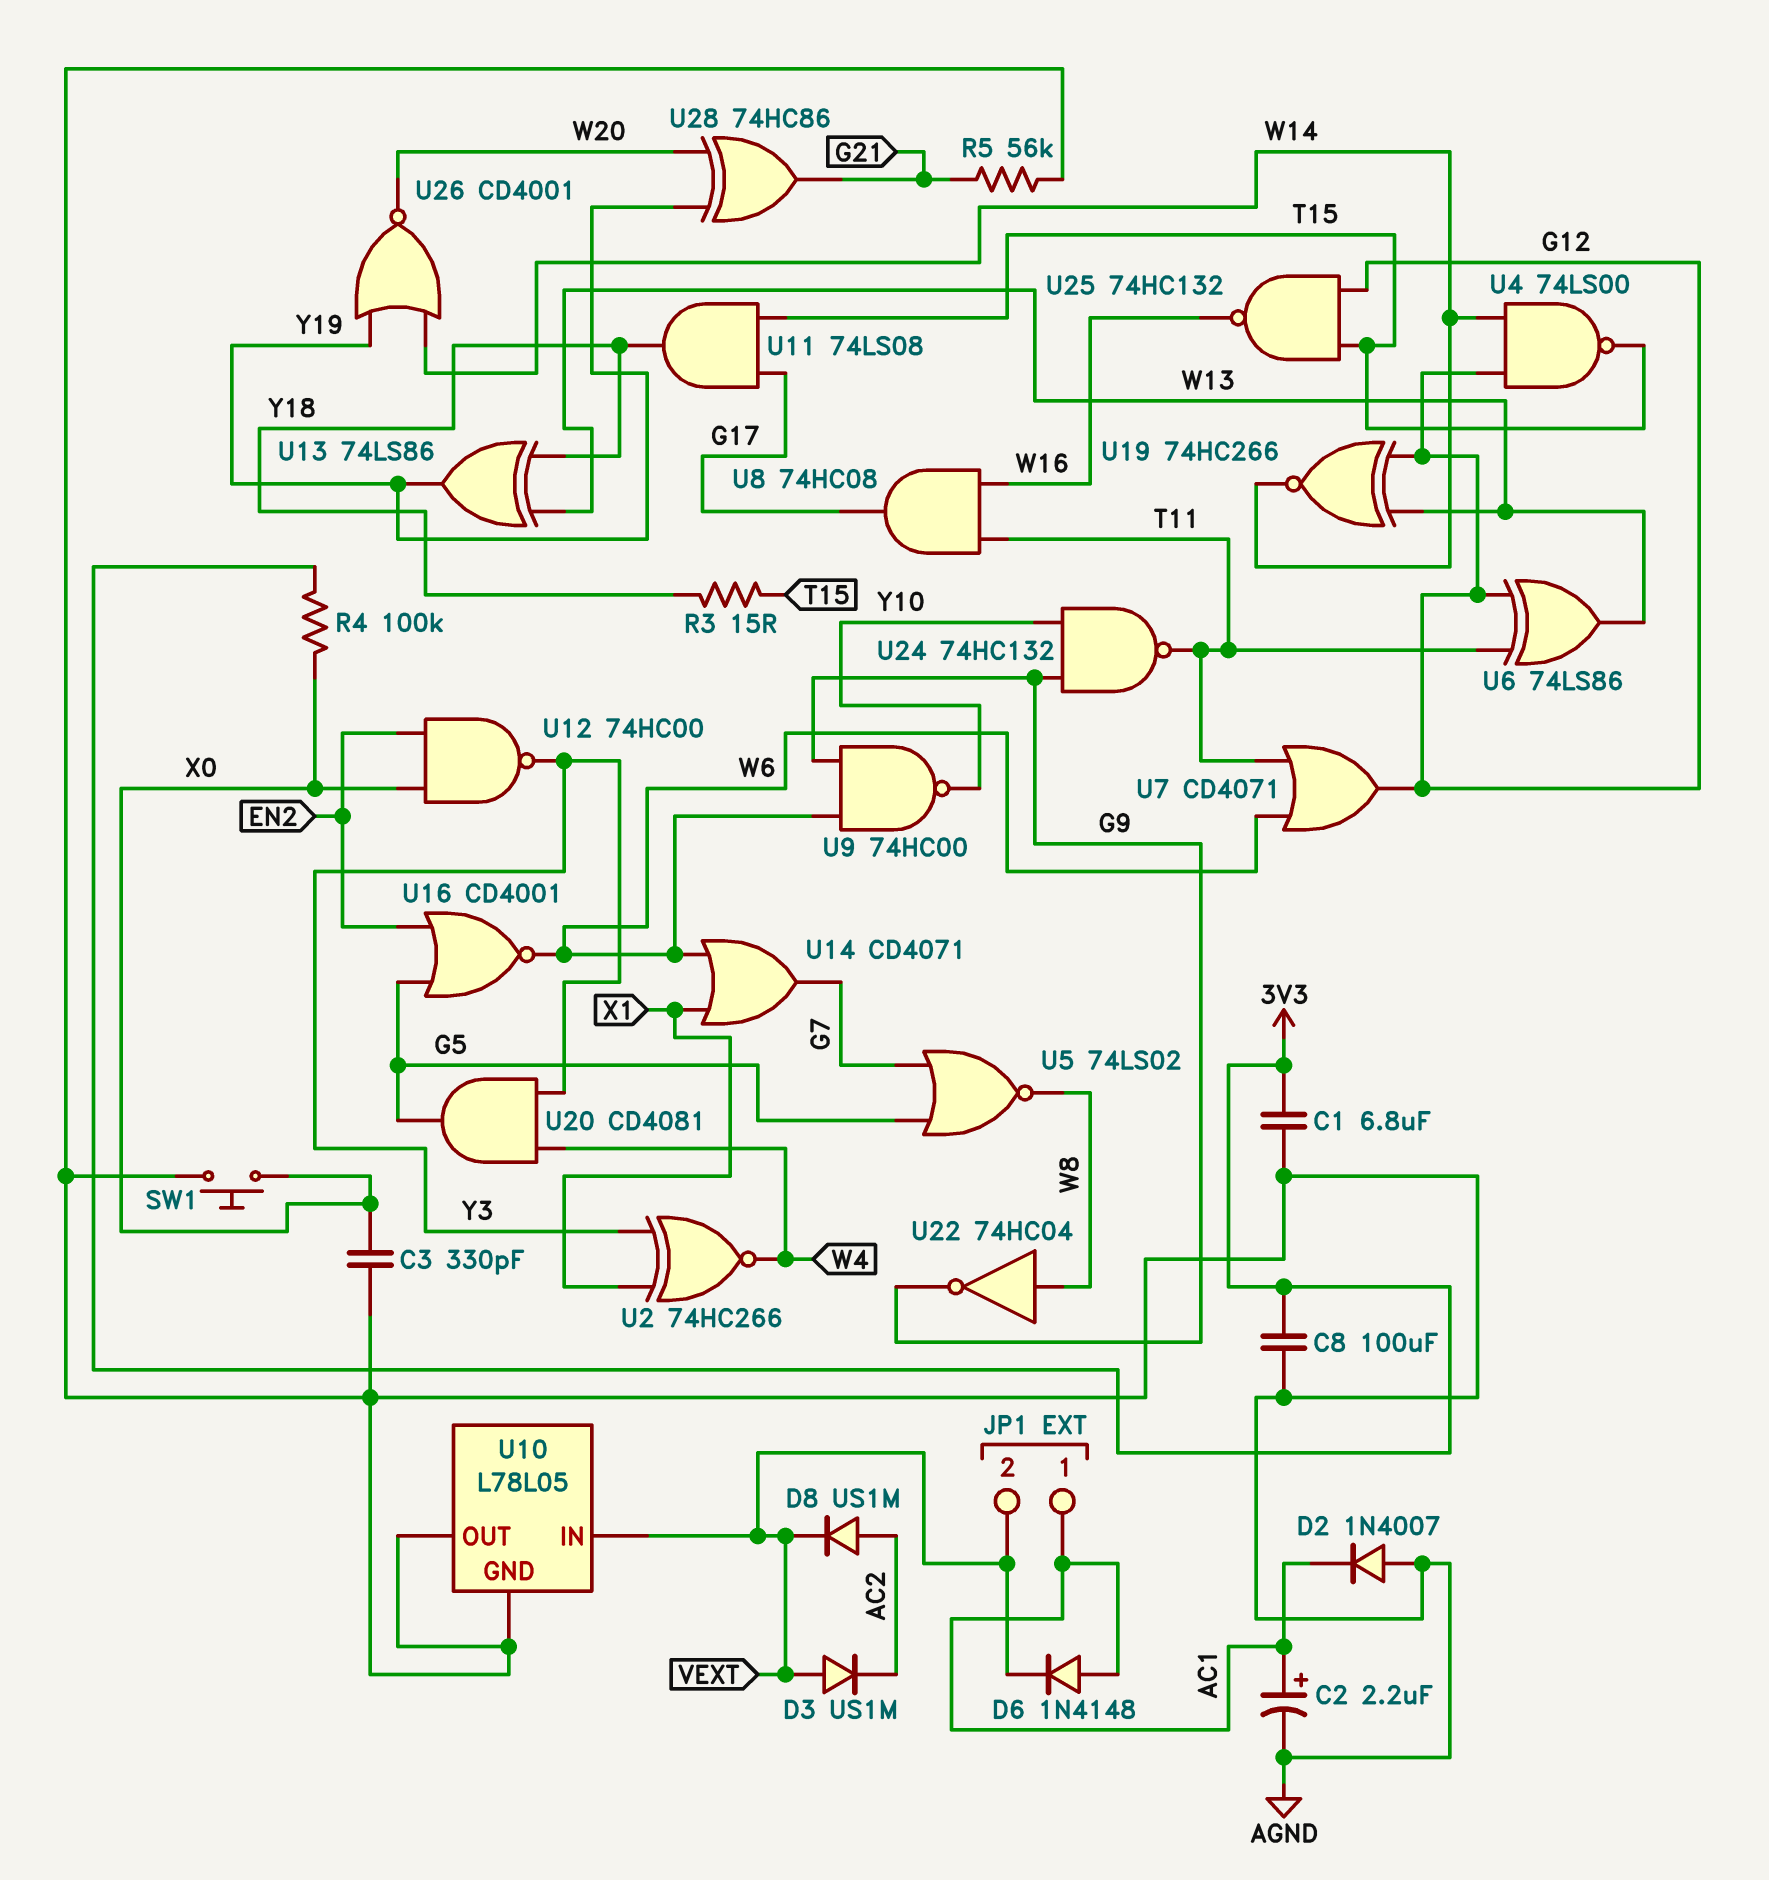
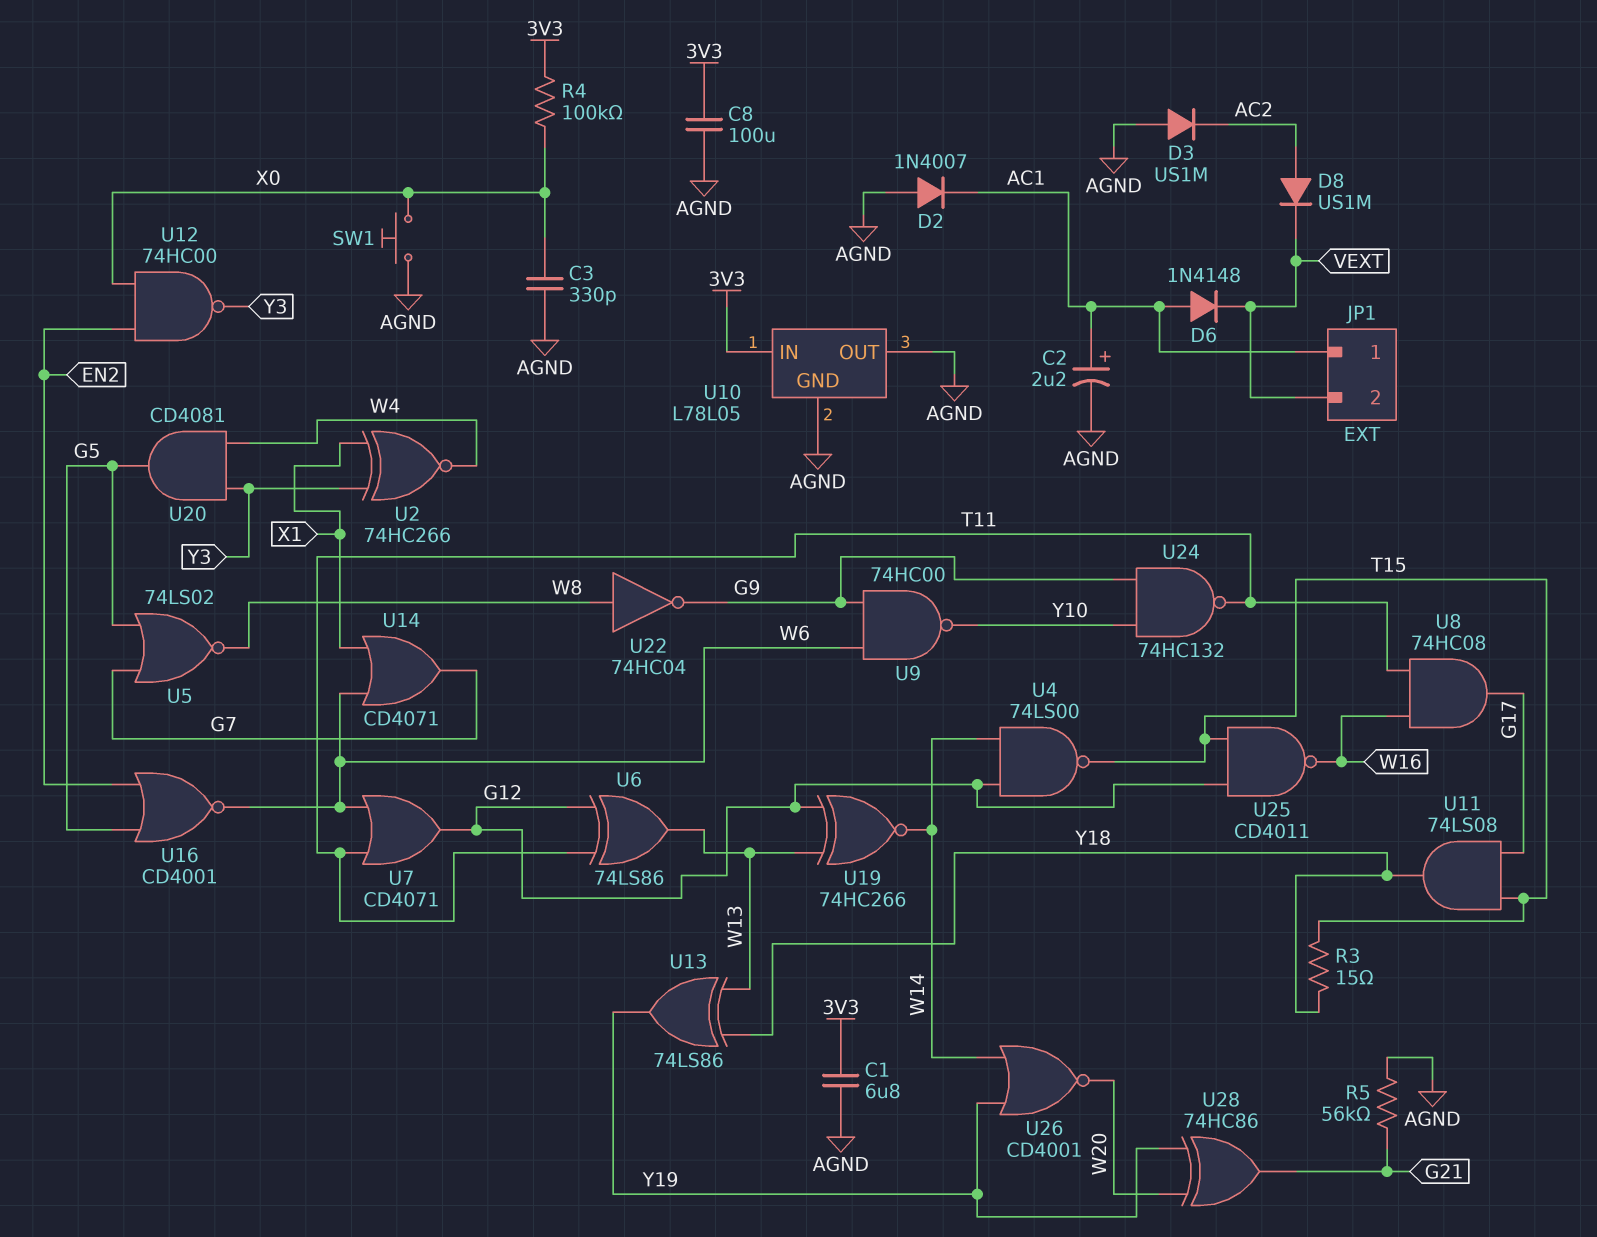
D3: diode US1M (A VEXT, K AC2) -> diode US1M (A AGND, K AC2)
U10 pin IN: VEXT -> 3V3
U25: NAND 74HC132 (in G12, in T15, out W16) -> NAND CD4011 (in G12, in T15, out W16)

